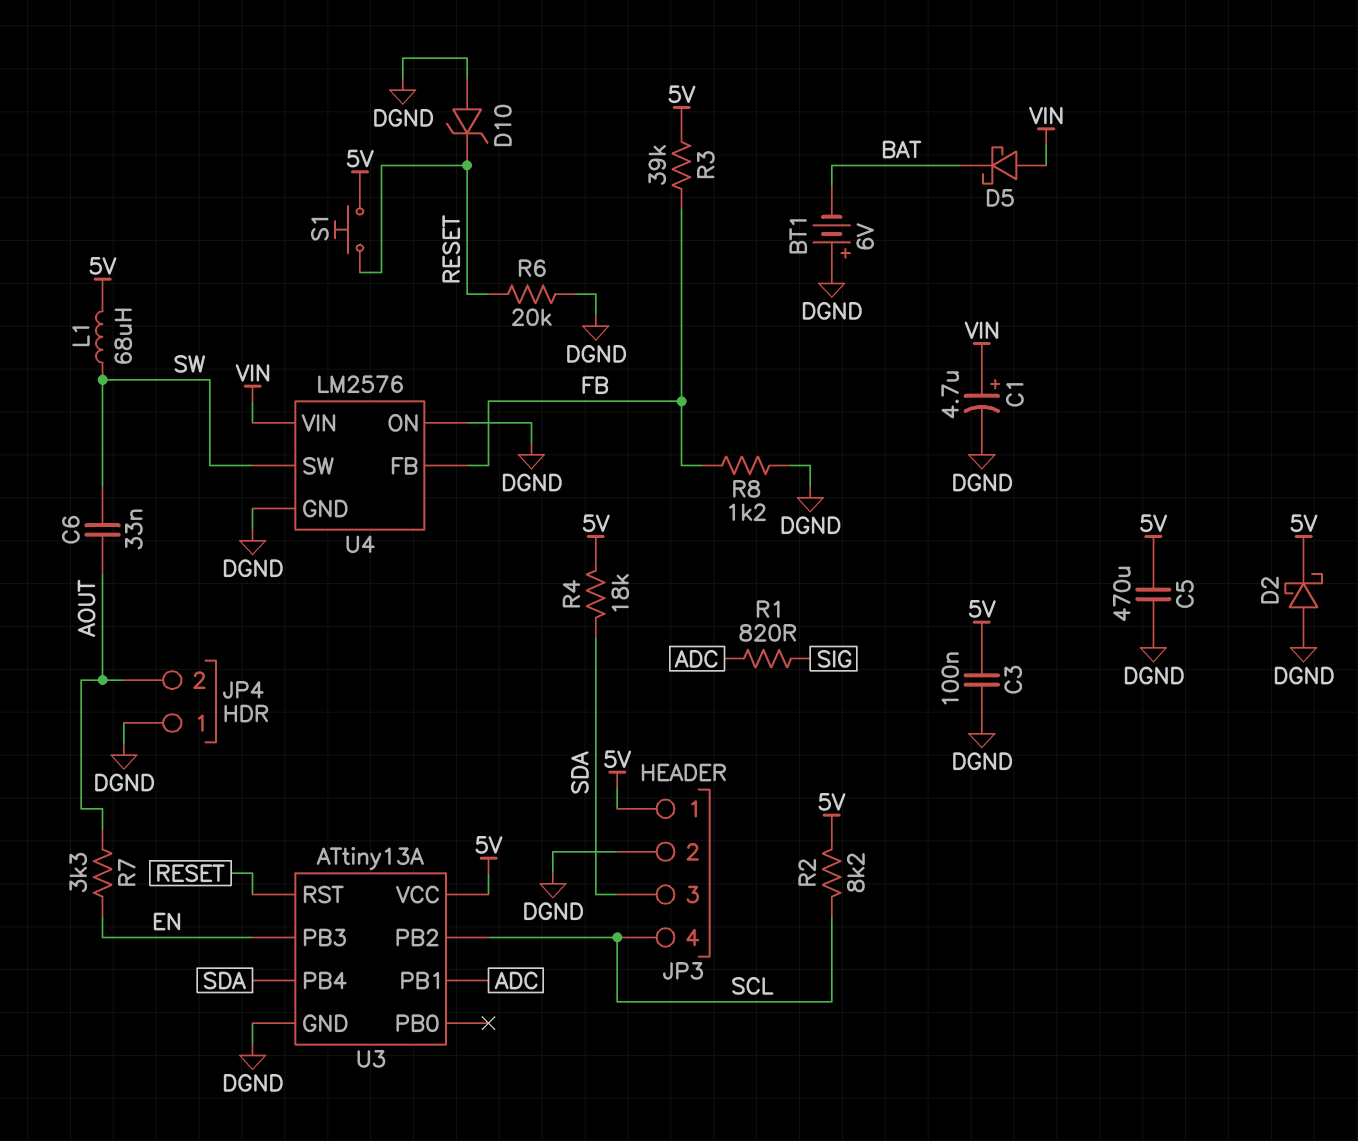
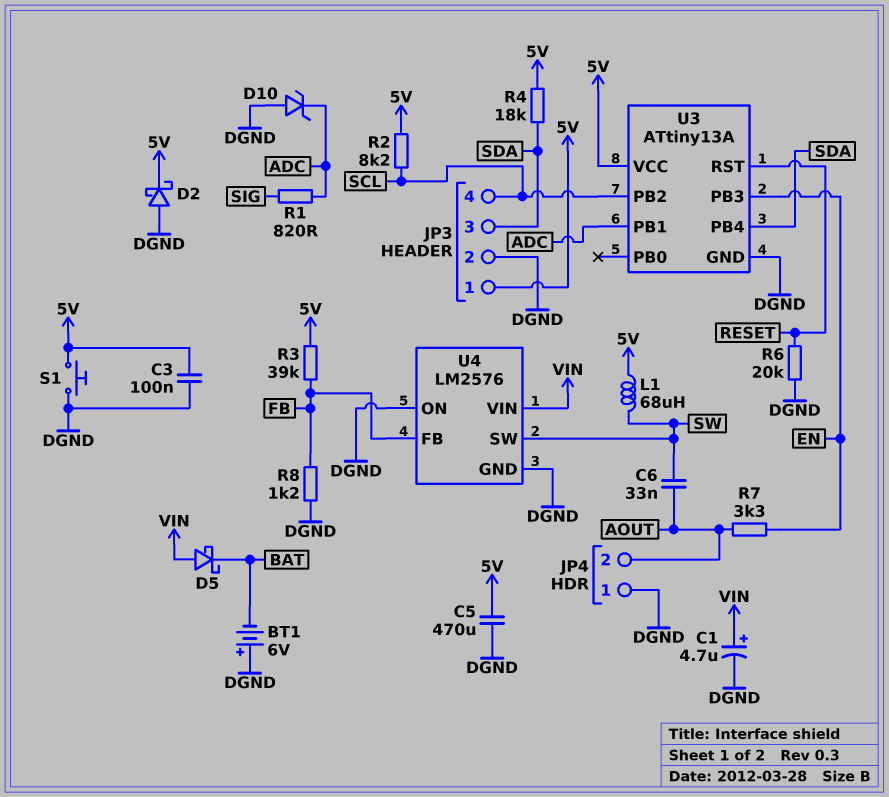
D10: zener (A DGND, K RESET) -> zener (A DGND, K ADC)
S1: button (5V, RESET) -> button (5V, DGND)

